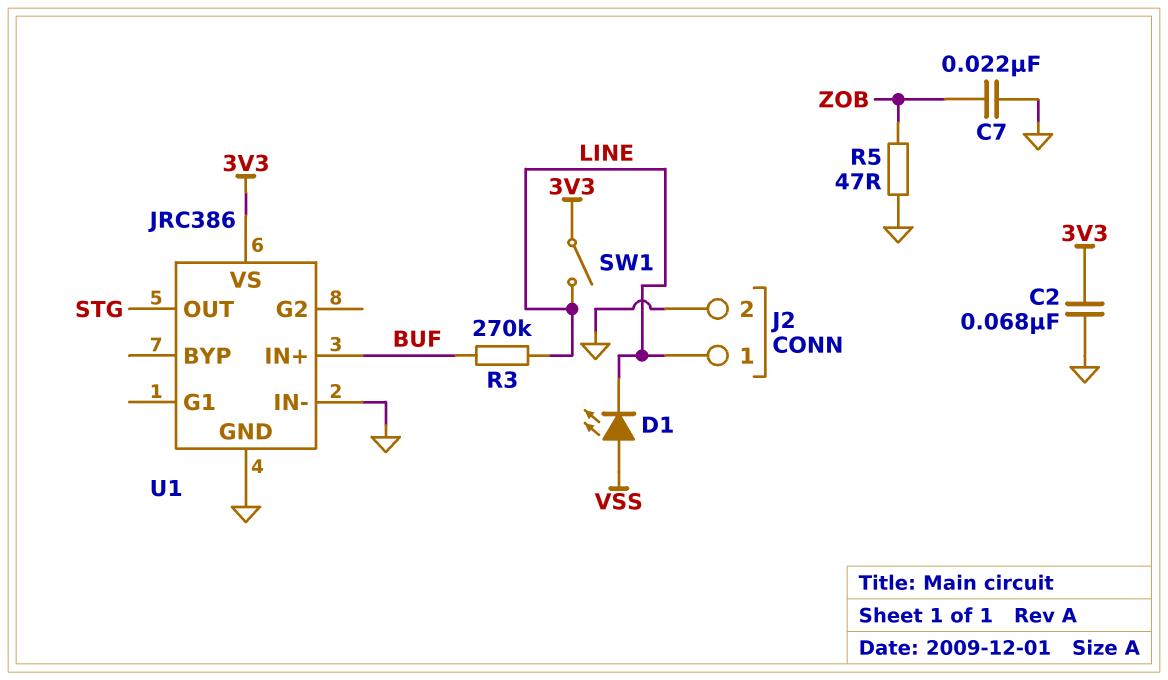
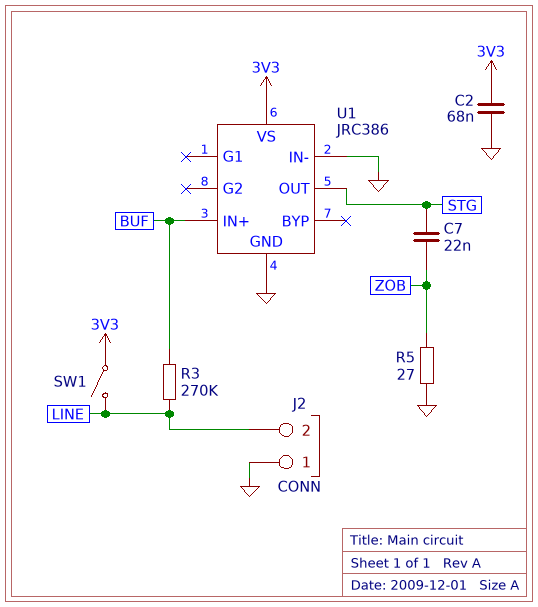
C7: 22nF (GND, ZOB) -> 22nF (STG, ZOB)
D1: LED (A VSS, K LINE) -> none
J2 pin 1: LINE -> GND
J2 pin 2: GND -> LINE
R5: 47 (GND, ZOB) -> 27 (GND, ZOB)

